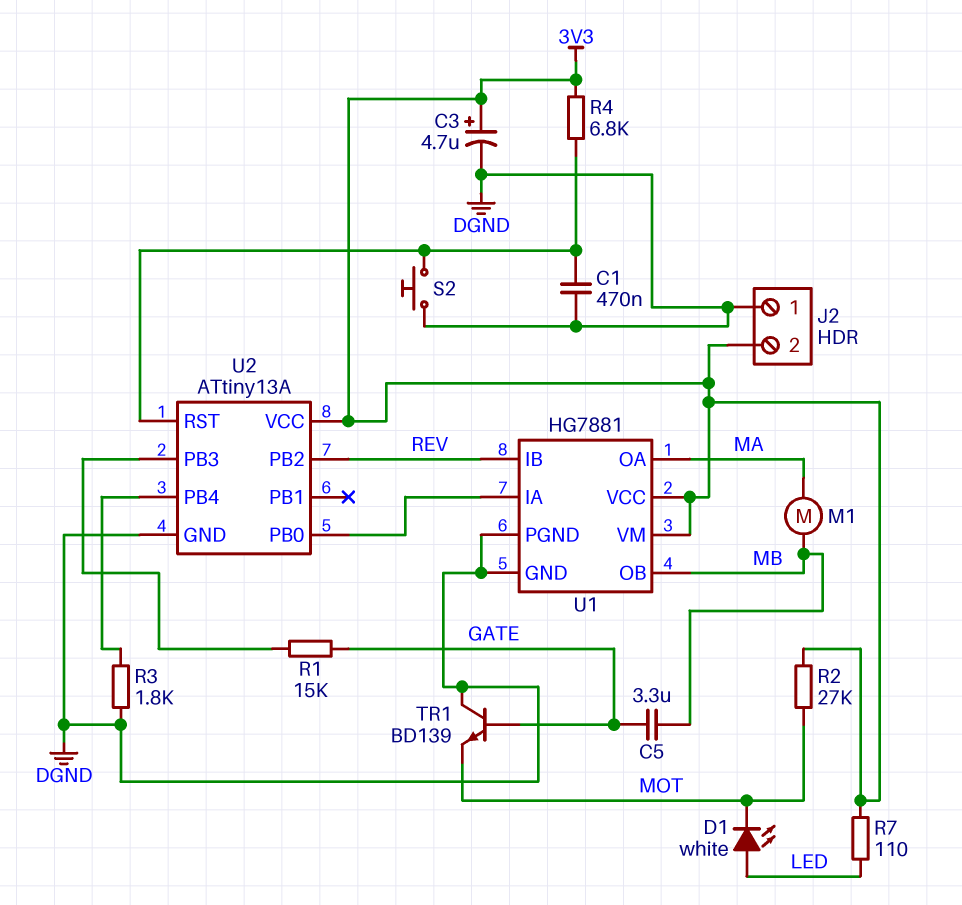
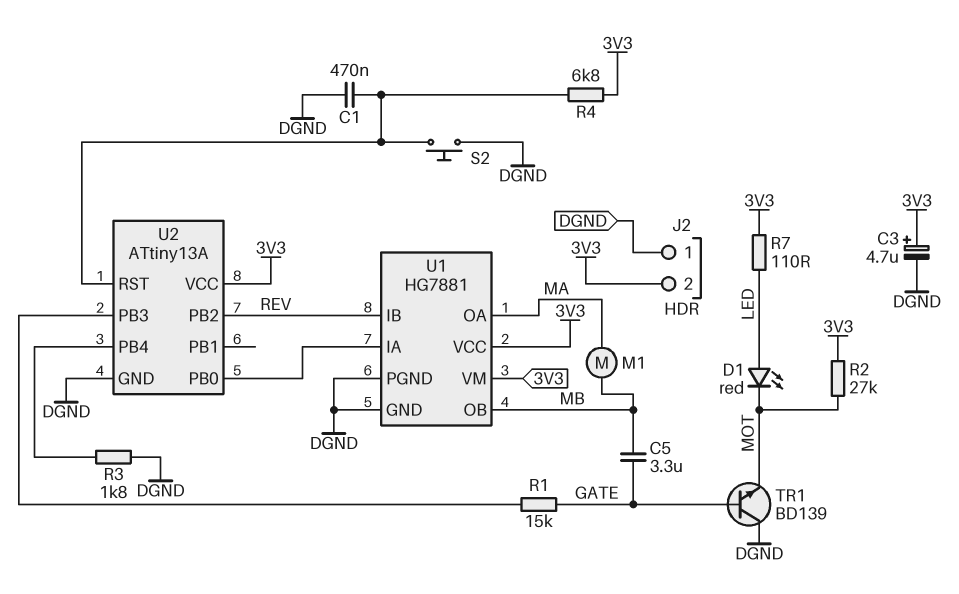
D1: LED white (A LED, K MOT) -> LED red (A LED, K MOT)

